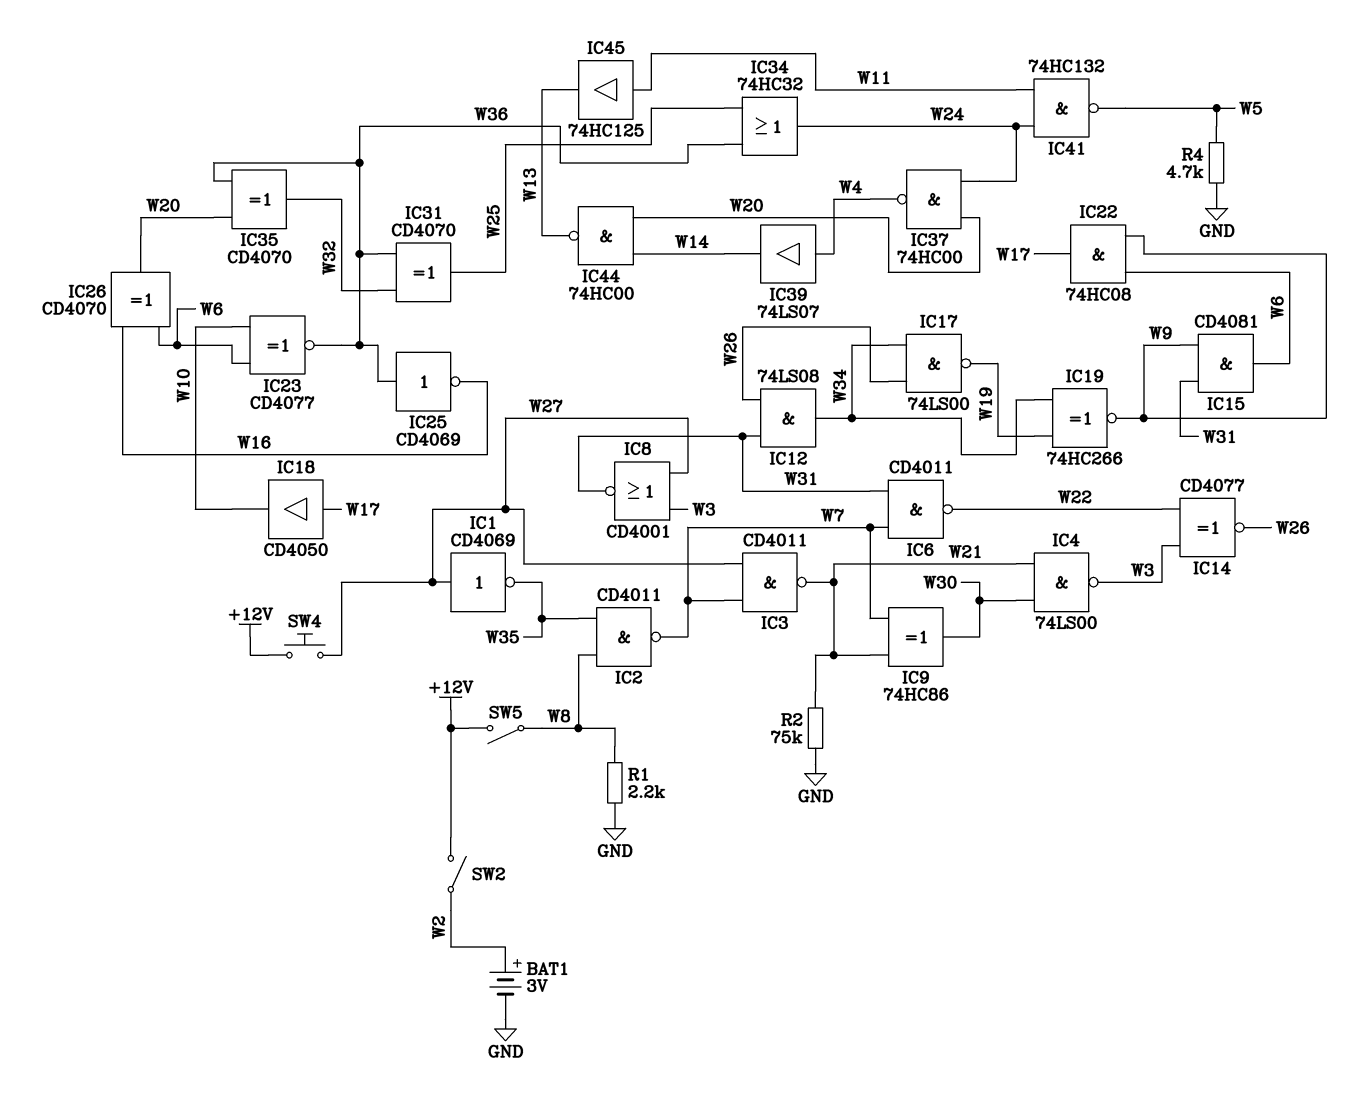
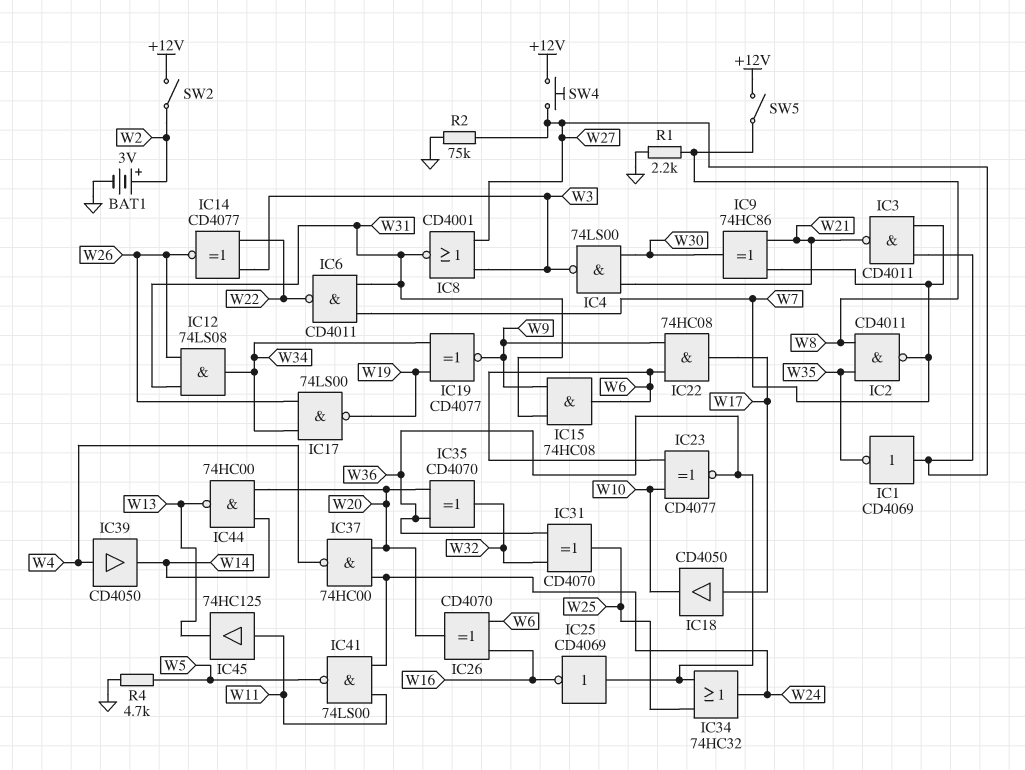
IC15: AND CD4081 (in W9, in W31, out W6) -> AND 74HC08 (in W9, in W31, out W6)
IC19: XNOR 74HC266 (in W19, in W34, out W9) -> XNOR CD4077 (in W19, in W34, out W9)
IC39: buffer 74LS07 (in W4, out W14) -> buffer CD4050 (in W4, out W14)
IC41: NAND 74HC132 (in W11, in W24, out W5) -> NAND 74LS00 (in W11, in W24, out W5)
R2: 75k (GND, W21) -> 75k (GND, W27)

